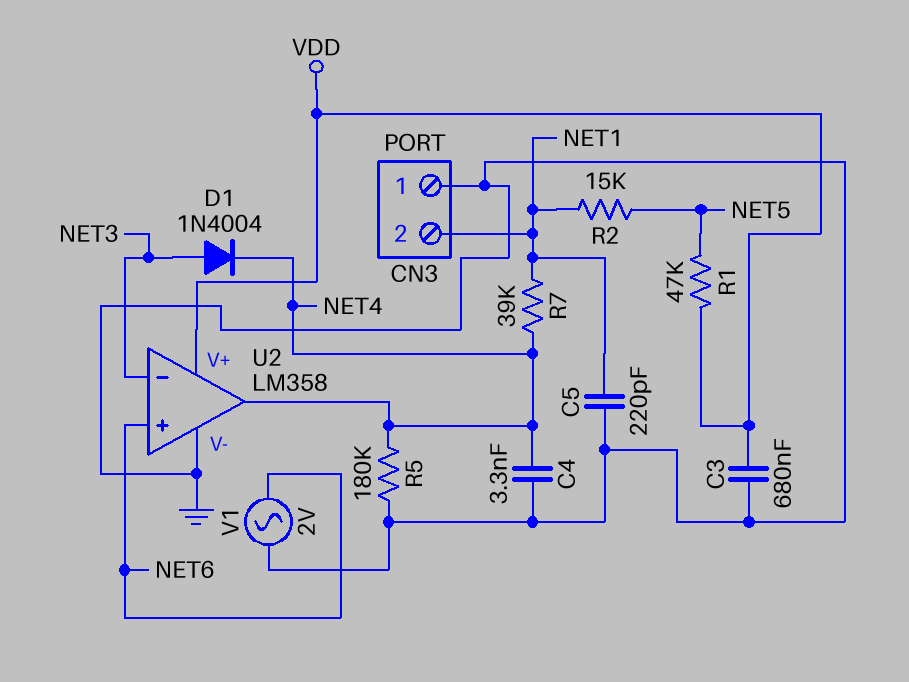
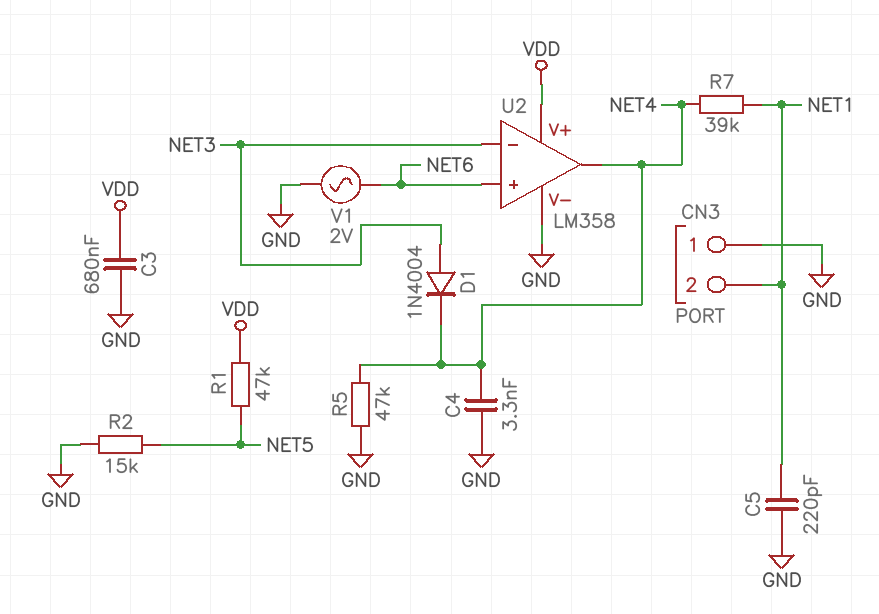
R2: 15k (NET1, NET5) -> 15k (GND, NET5)
R5: 180k (GND, NET4) -> 47k (GND, NET4)

